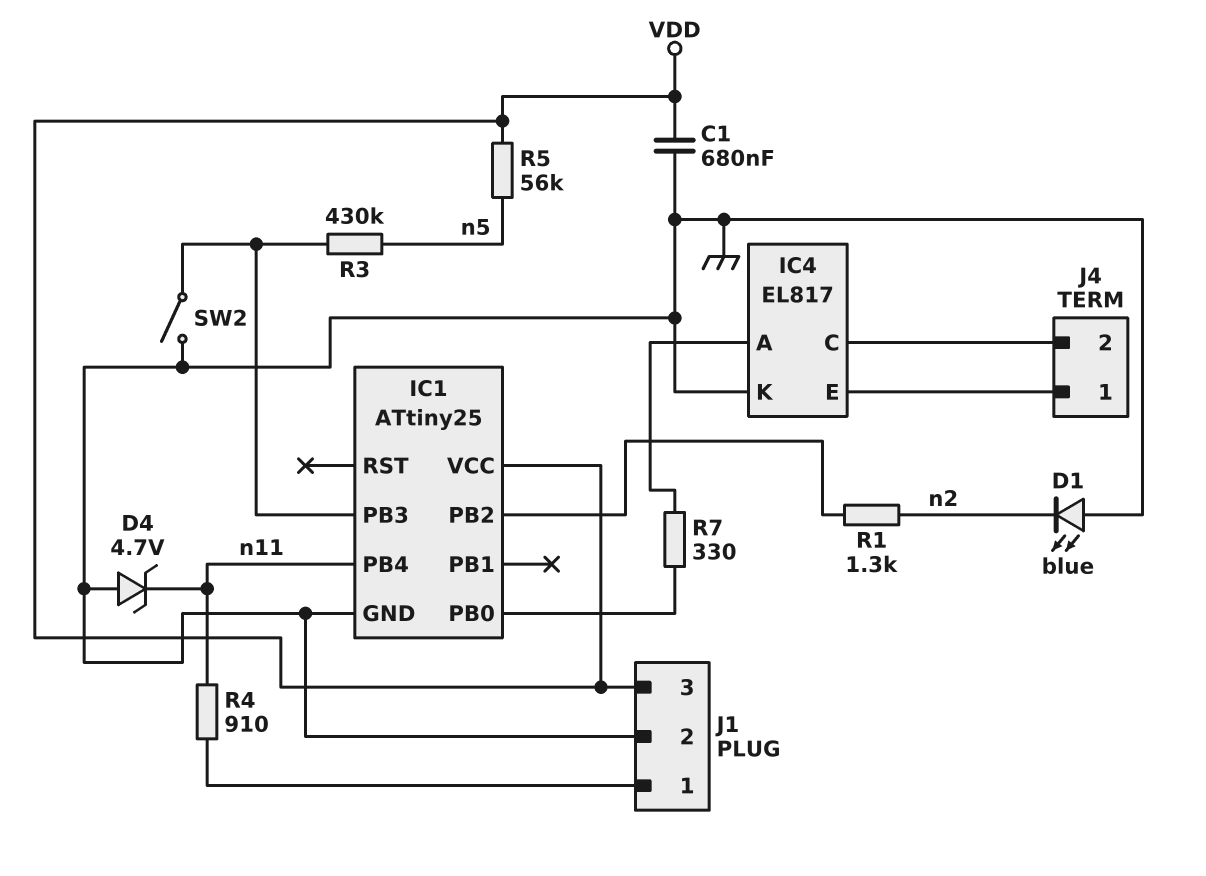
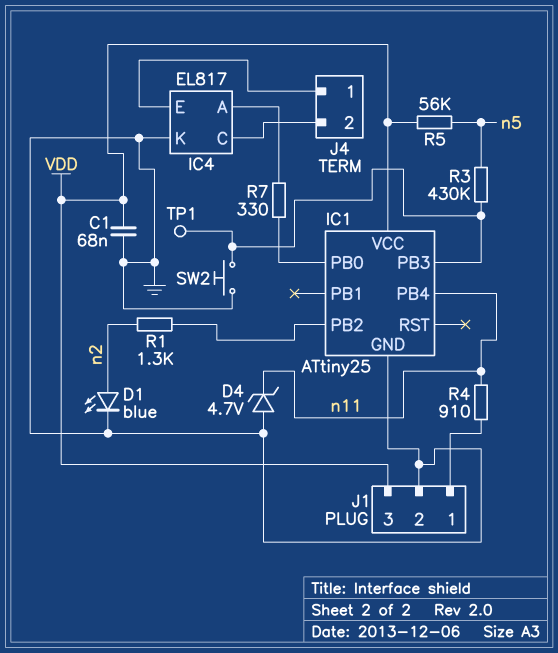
C1: 680nF (GND, VDD) -> 68nF (GND, VDD)
D1: LED blue (A GND, K n2) -> LED blue (A n2, K GND)
SW2: switch (GND, IC1/PB3) -> button (GND, IC1/PB3)
TP1: none -> test point (IC1/PB3)

